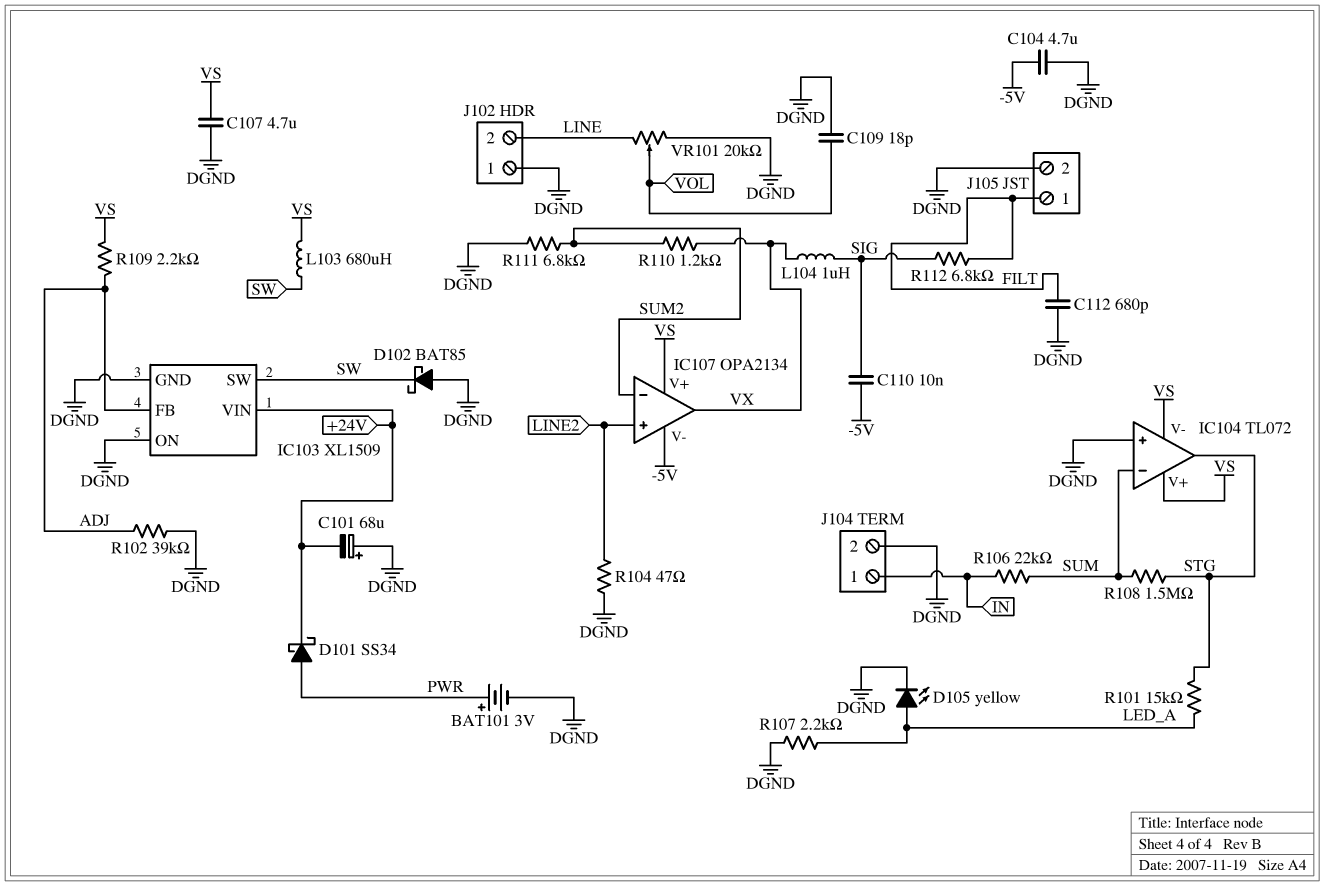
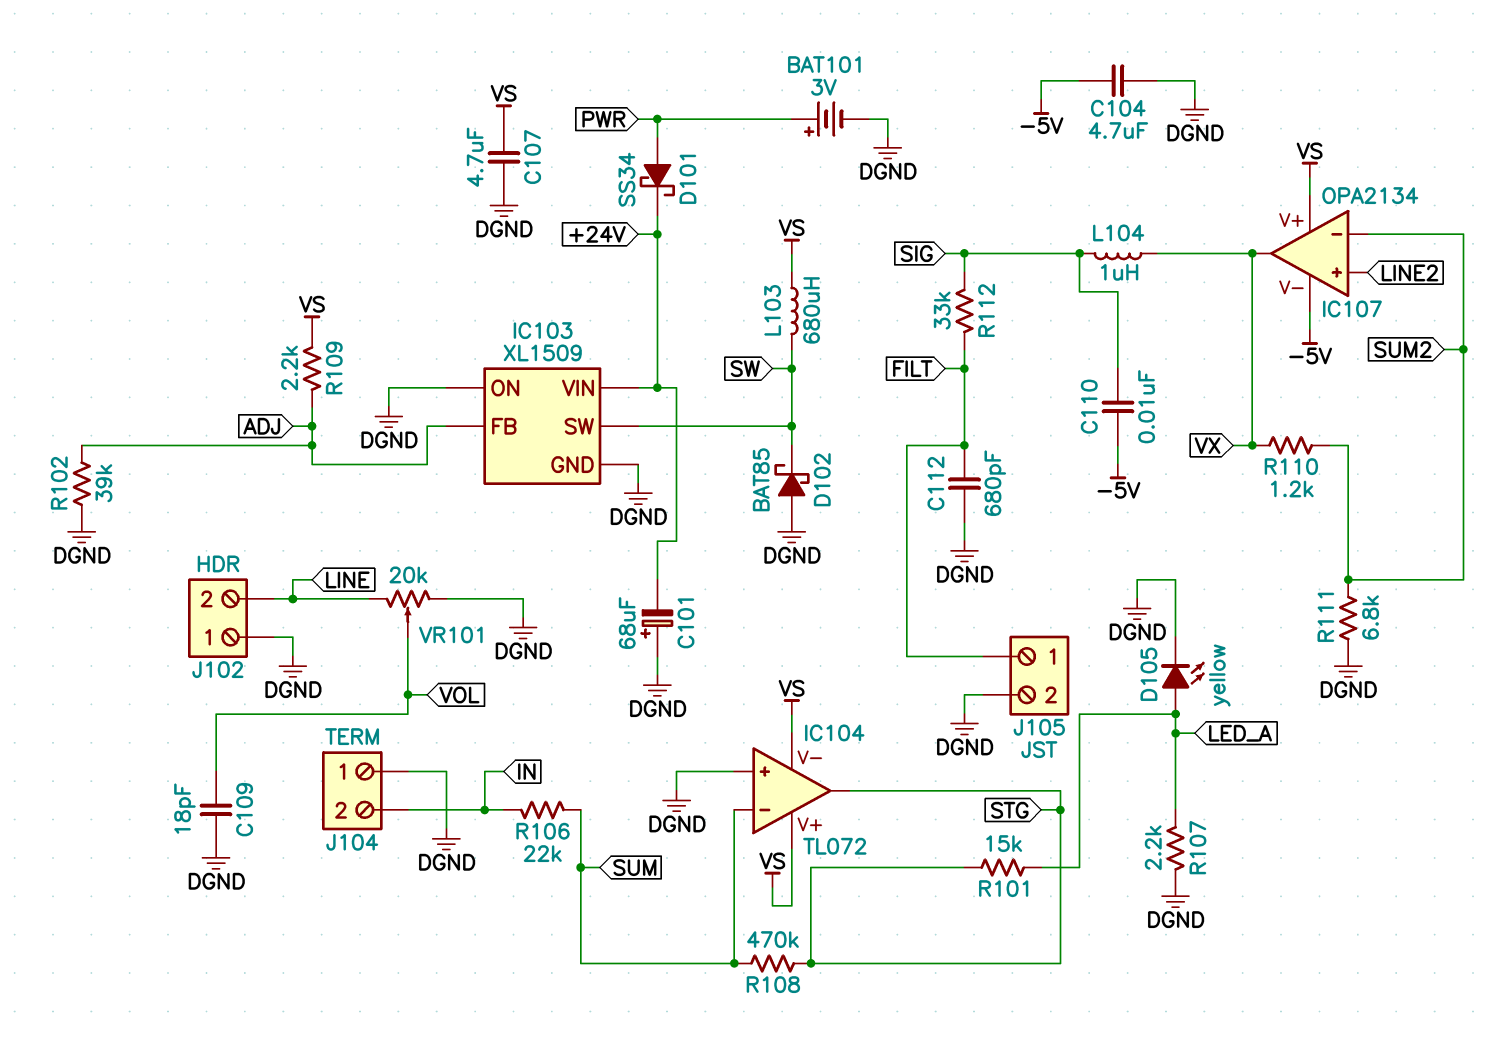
J104 pin 1: IN -> DGND
J104 pin 2: DGND -> IN
R104: 47 (DGND, LINE2) -> none
R108: 1.5M (STG, SUM) -> 470k (STG, SUM)
R112: 6.8k (FILT, SIG) -> 33k (FILT, SIG)

